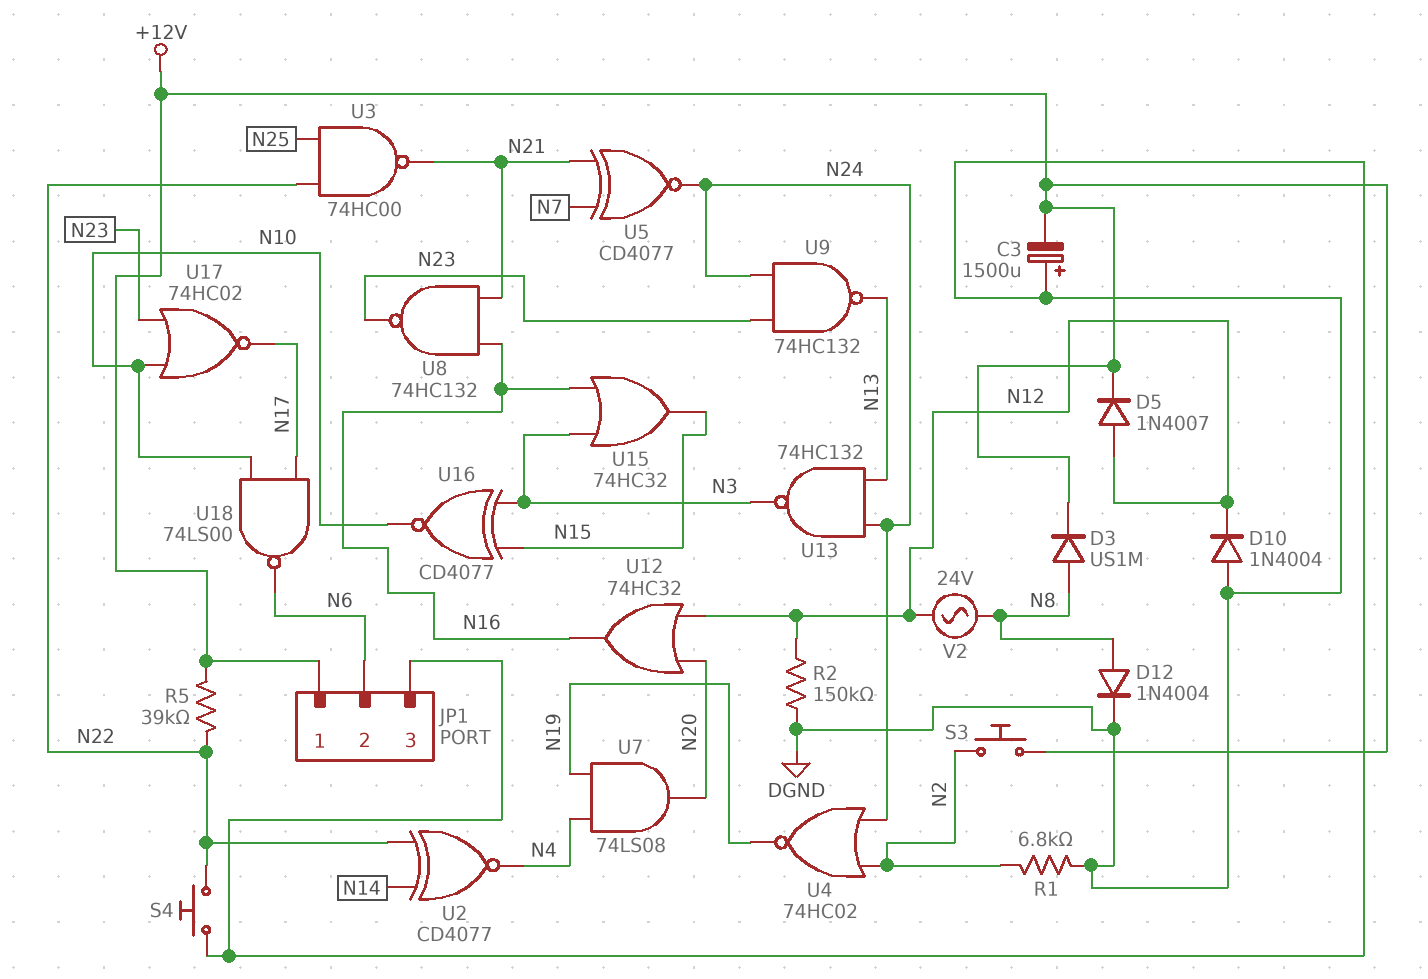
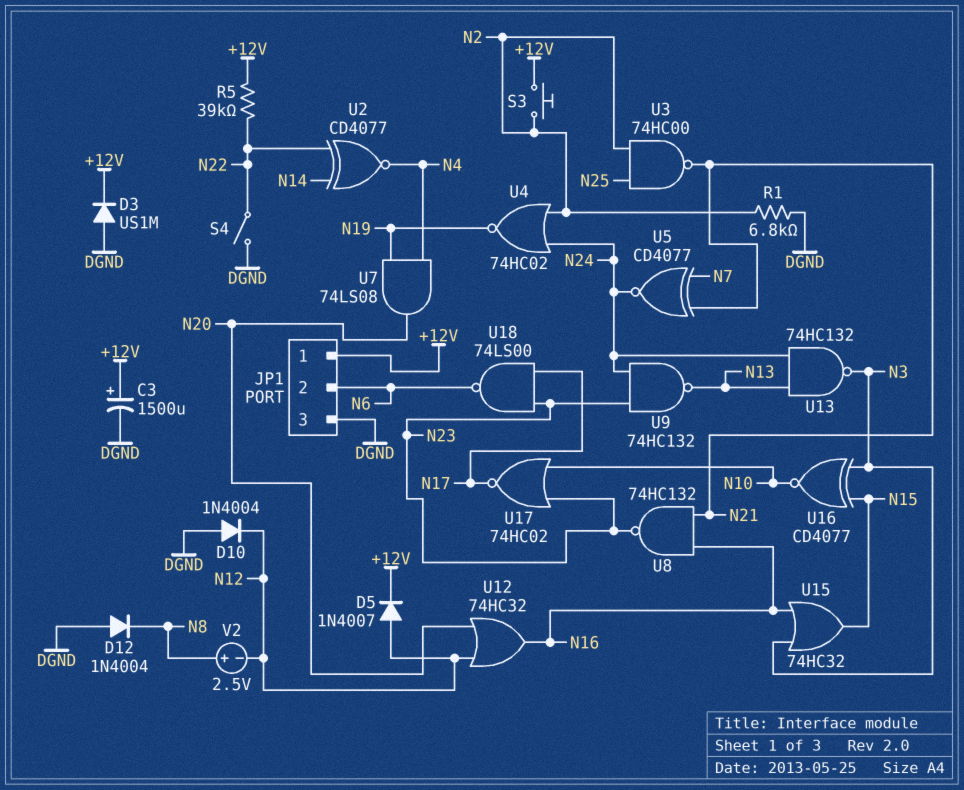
C3: 1500uF (plus DGND, minus +12V) -> 1500uF (plus +12V, minus DGND)
D3: diode US1M (A N8, K +12V) -> diode US1M (A DGND, K +12V)
D12: diode 1N4004 (A N8, K DGND) -> diode 1N4004 (A DGND, K N8)
R2: 150k (DGND, N12) -> none
S4: button (DGND, N22) -> switch (DGND, N22)
U3: NAND 74HC00 (in N22, in N25, out N21) -> NAND 74HC00 (in N2, in N25, out N21)
U18: NAND 74LS00 (in N10, in N17, out N6) -> NAND 74LS00 (in N17, in N23, out N6)
V2: AC 24V (N8, N12) -> 2.5V (plus N8, minus N12)

